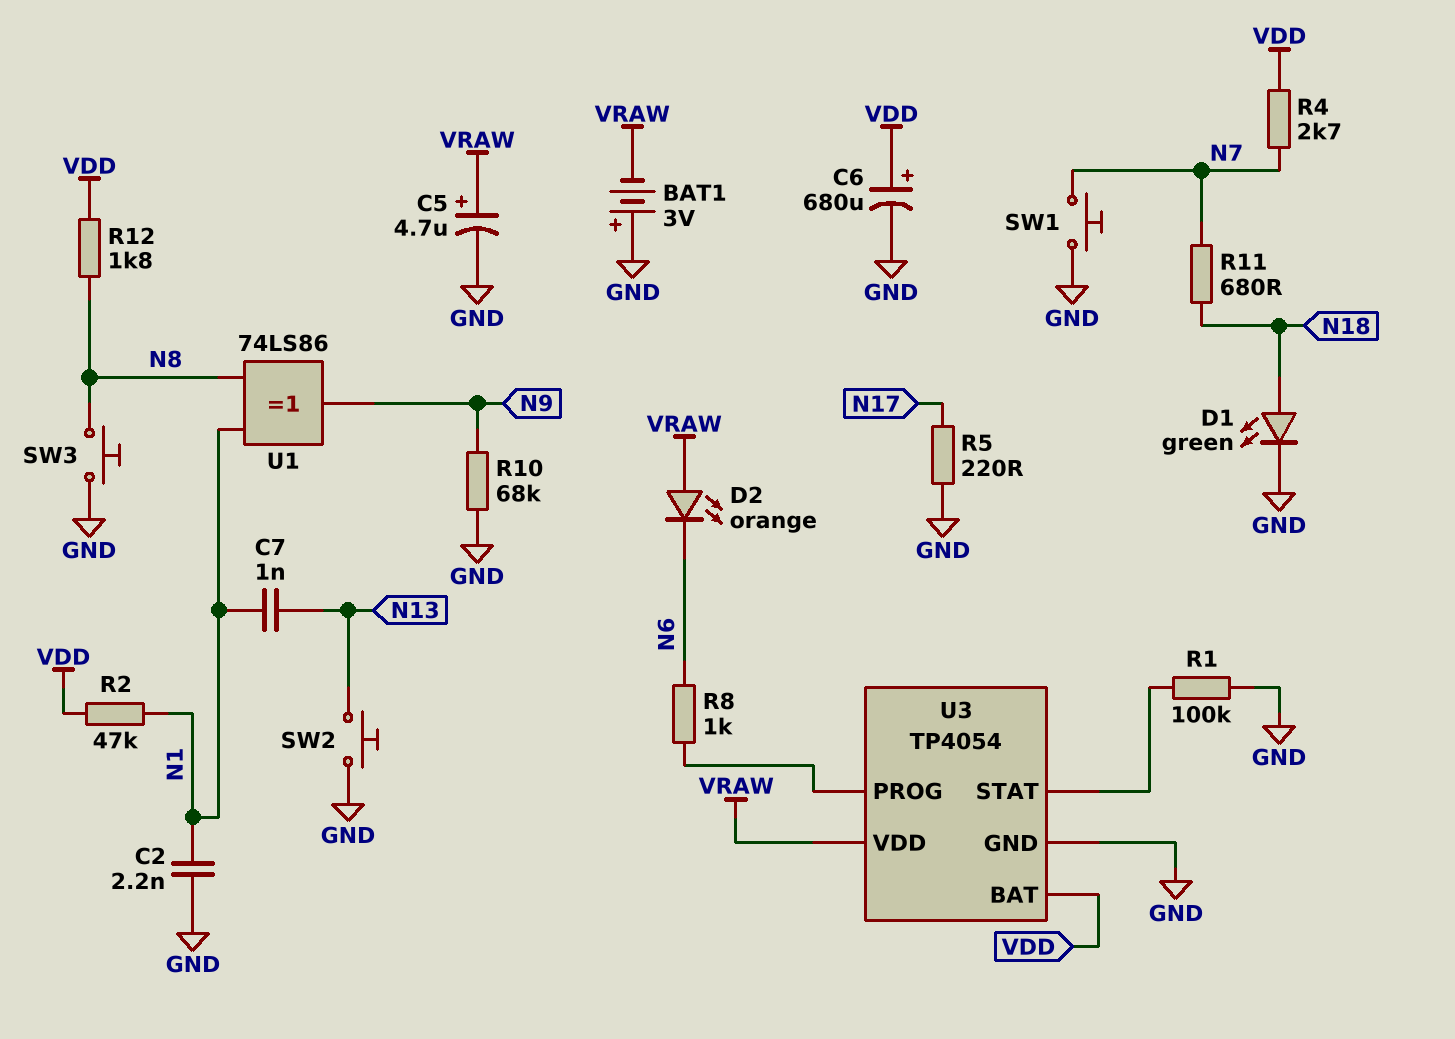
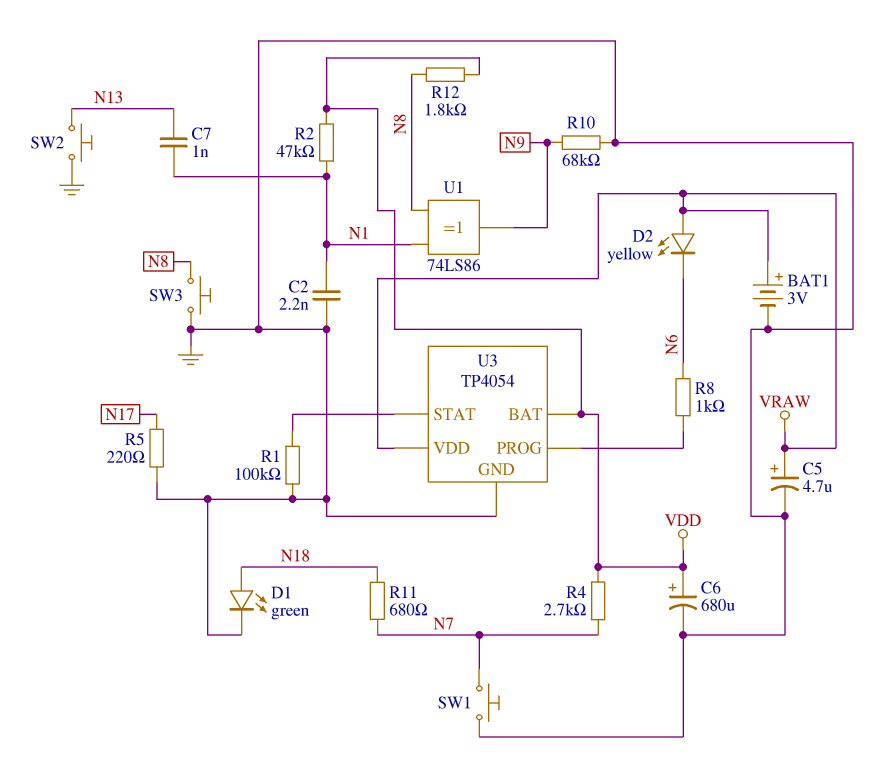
BAT1: 3V (plus GND, minus VRAW) -> 3V (plus VRAW, minus GND)
D2: LED orange (A VRAW, K N6) -> LED yellow (A VRAW, K N6)

